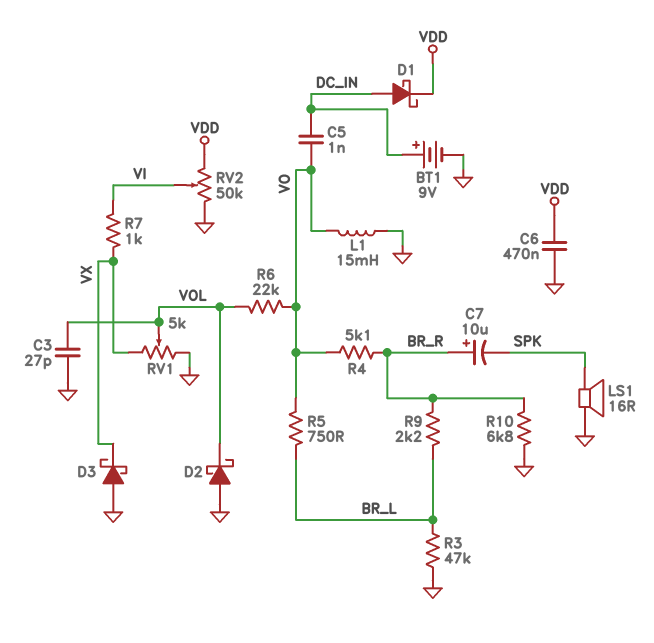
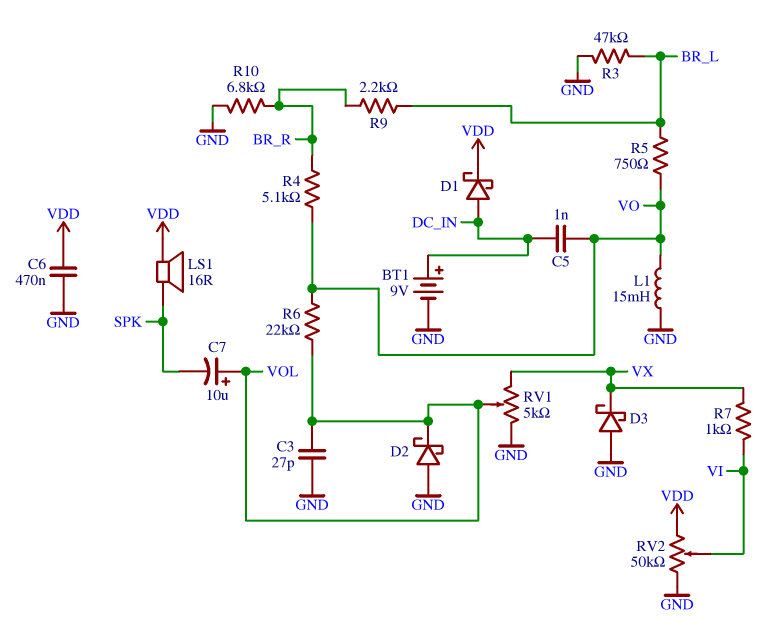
C7: 10uF (plus BR_R, minus SPK) -> 10uF (plus VOL, minus SPK)
LS1: speaker 16R (GND, SPK) -> speaker 16R (SPK, VDD)

